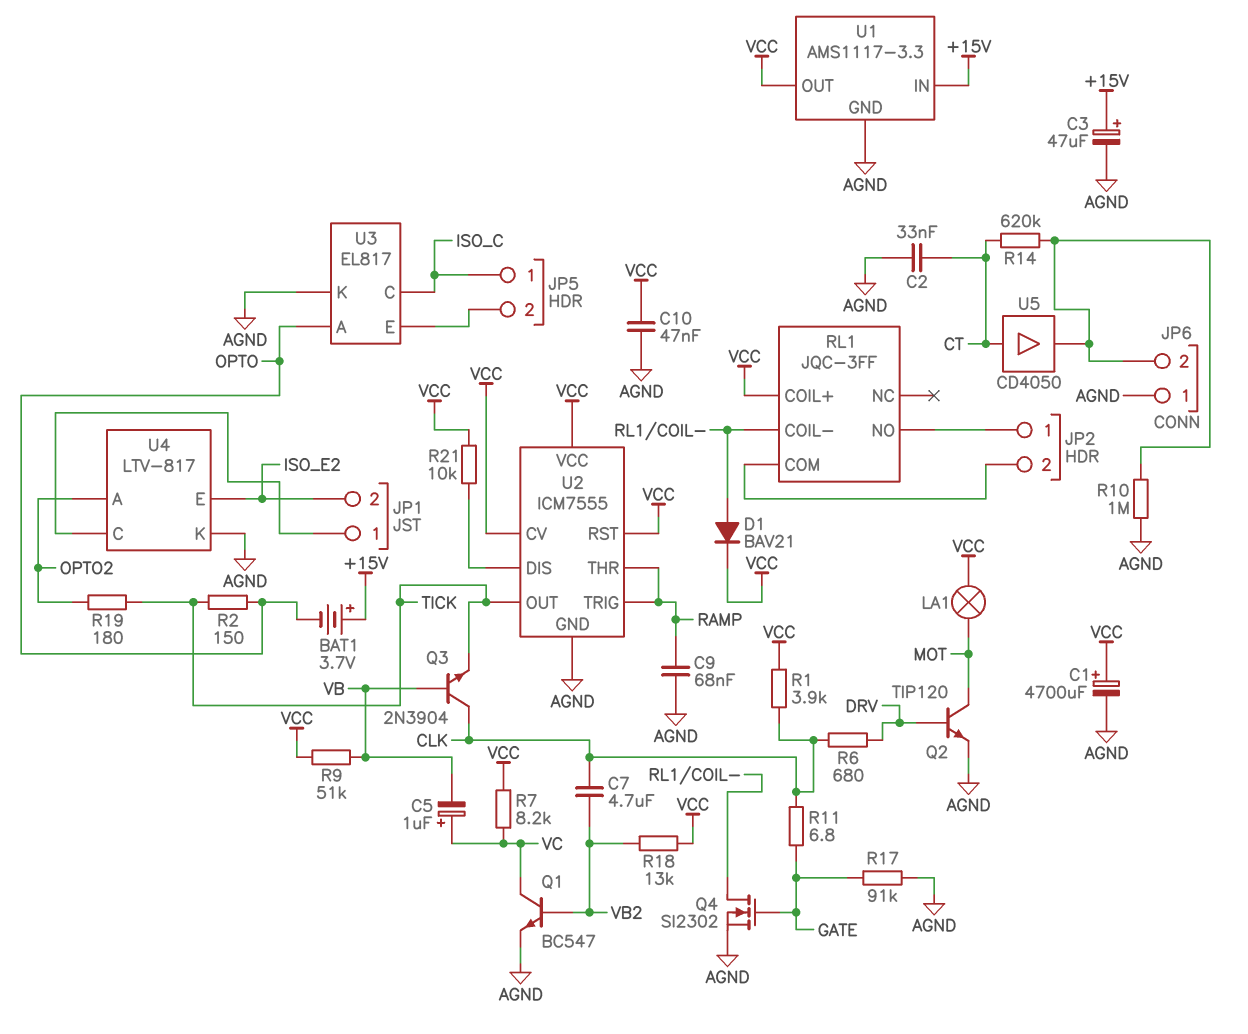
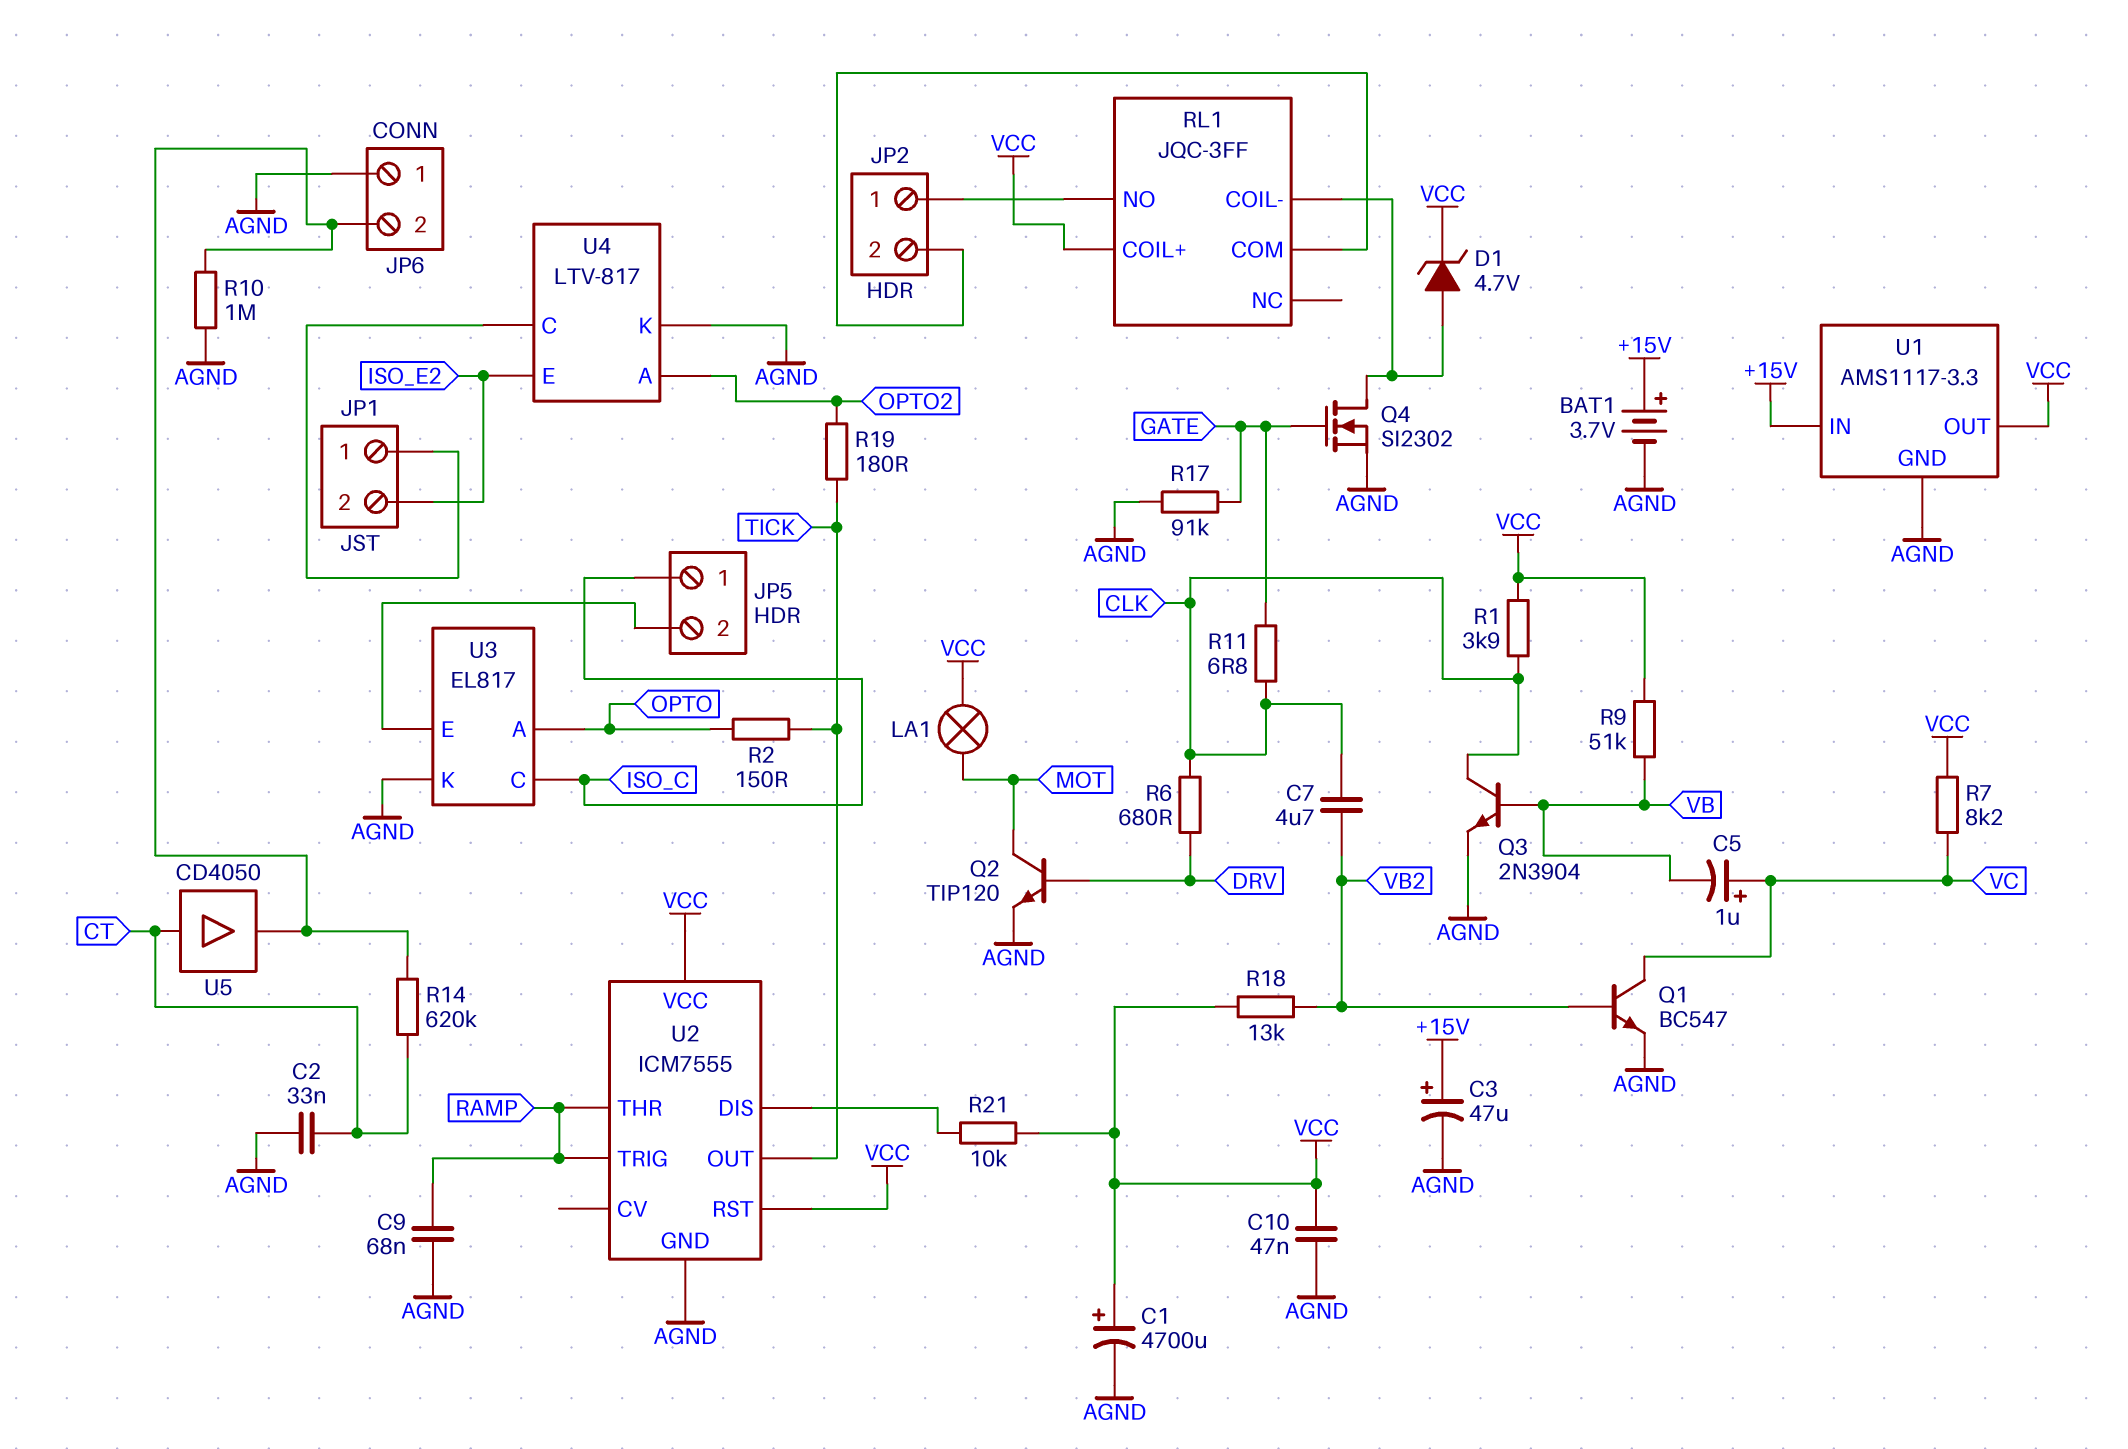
BAT1: 3.7V (plus +15V, minus OPTO) -> 3.7V (plus +15V, minus AGND)
D1: diode BAV21 (A RL1/COIL-, K VCC) -> zener 4.7V (A RL1/COIL-, K VCC)
Q3: NPN 2N3904 (B VB, C CLK, E TICK) -> NPN 2N3904 (B VB, C CLK, E AGND)
U2 pin CV: VCC -> none

